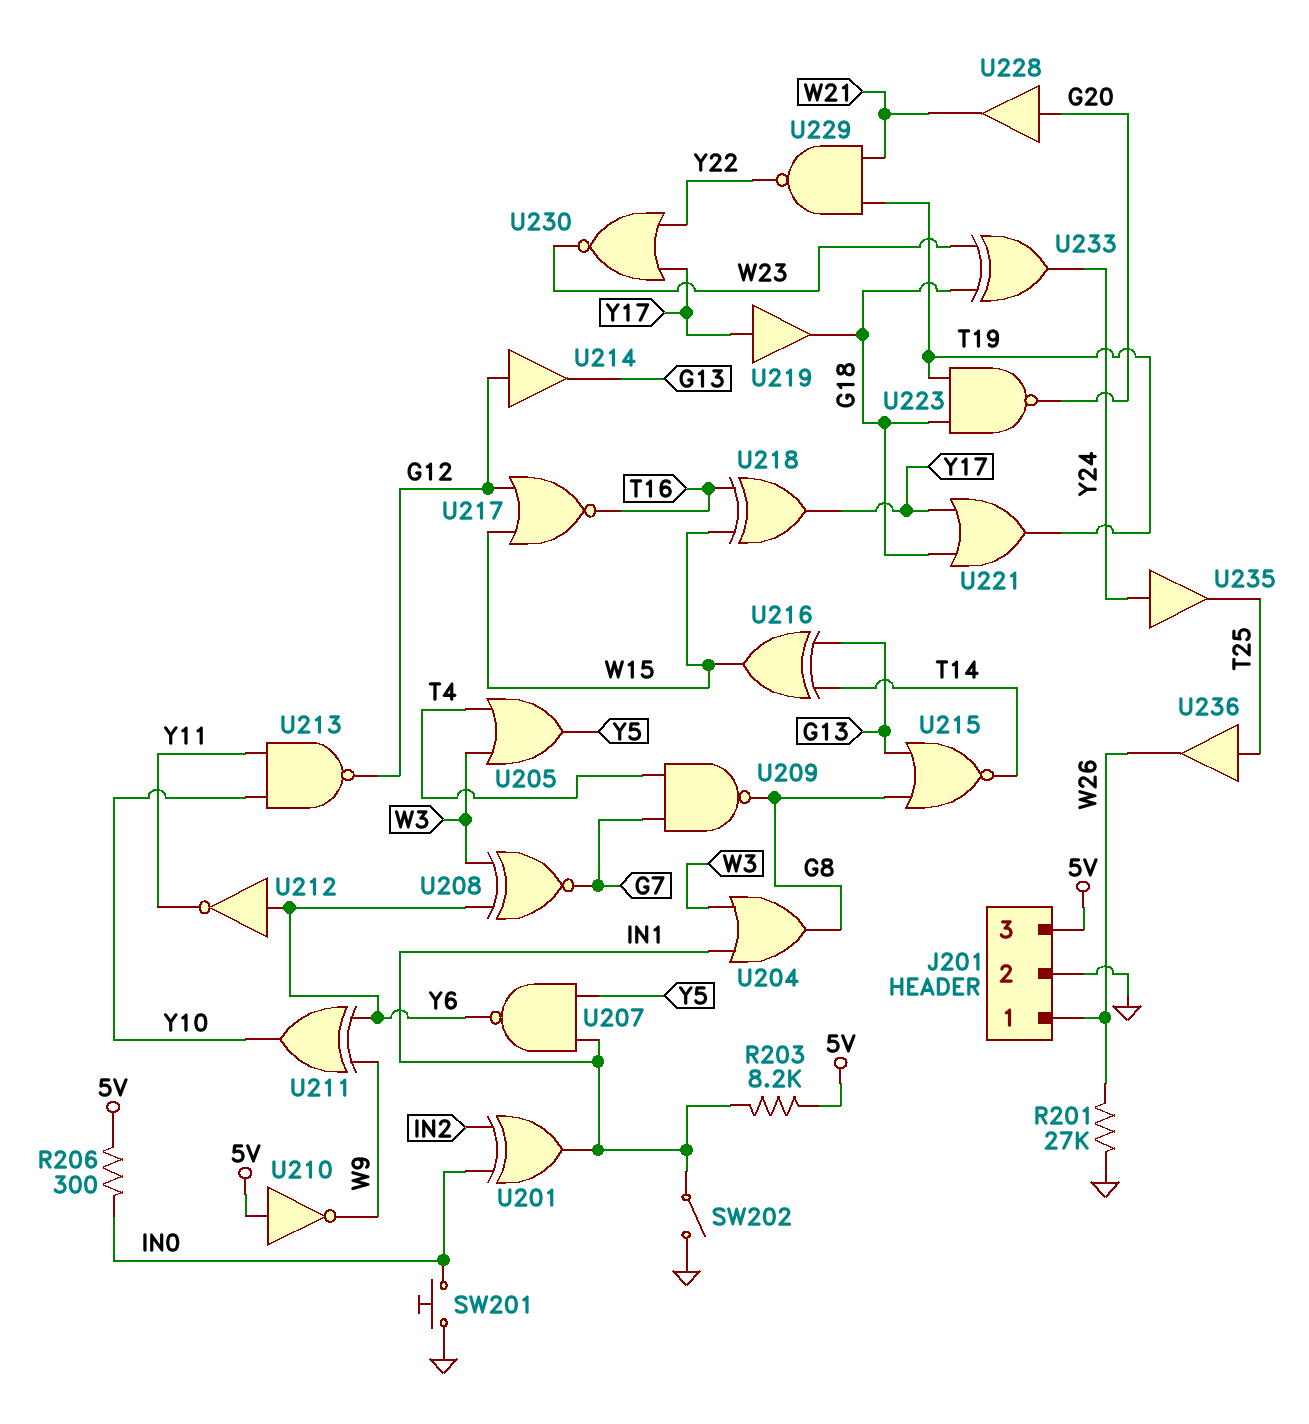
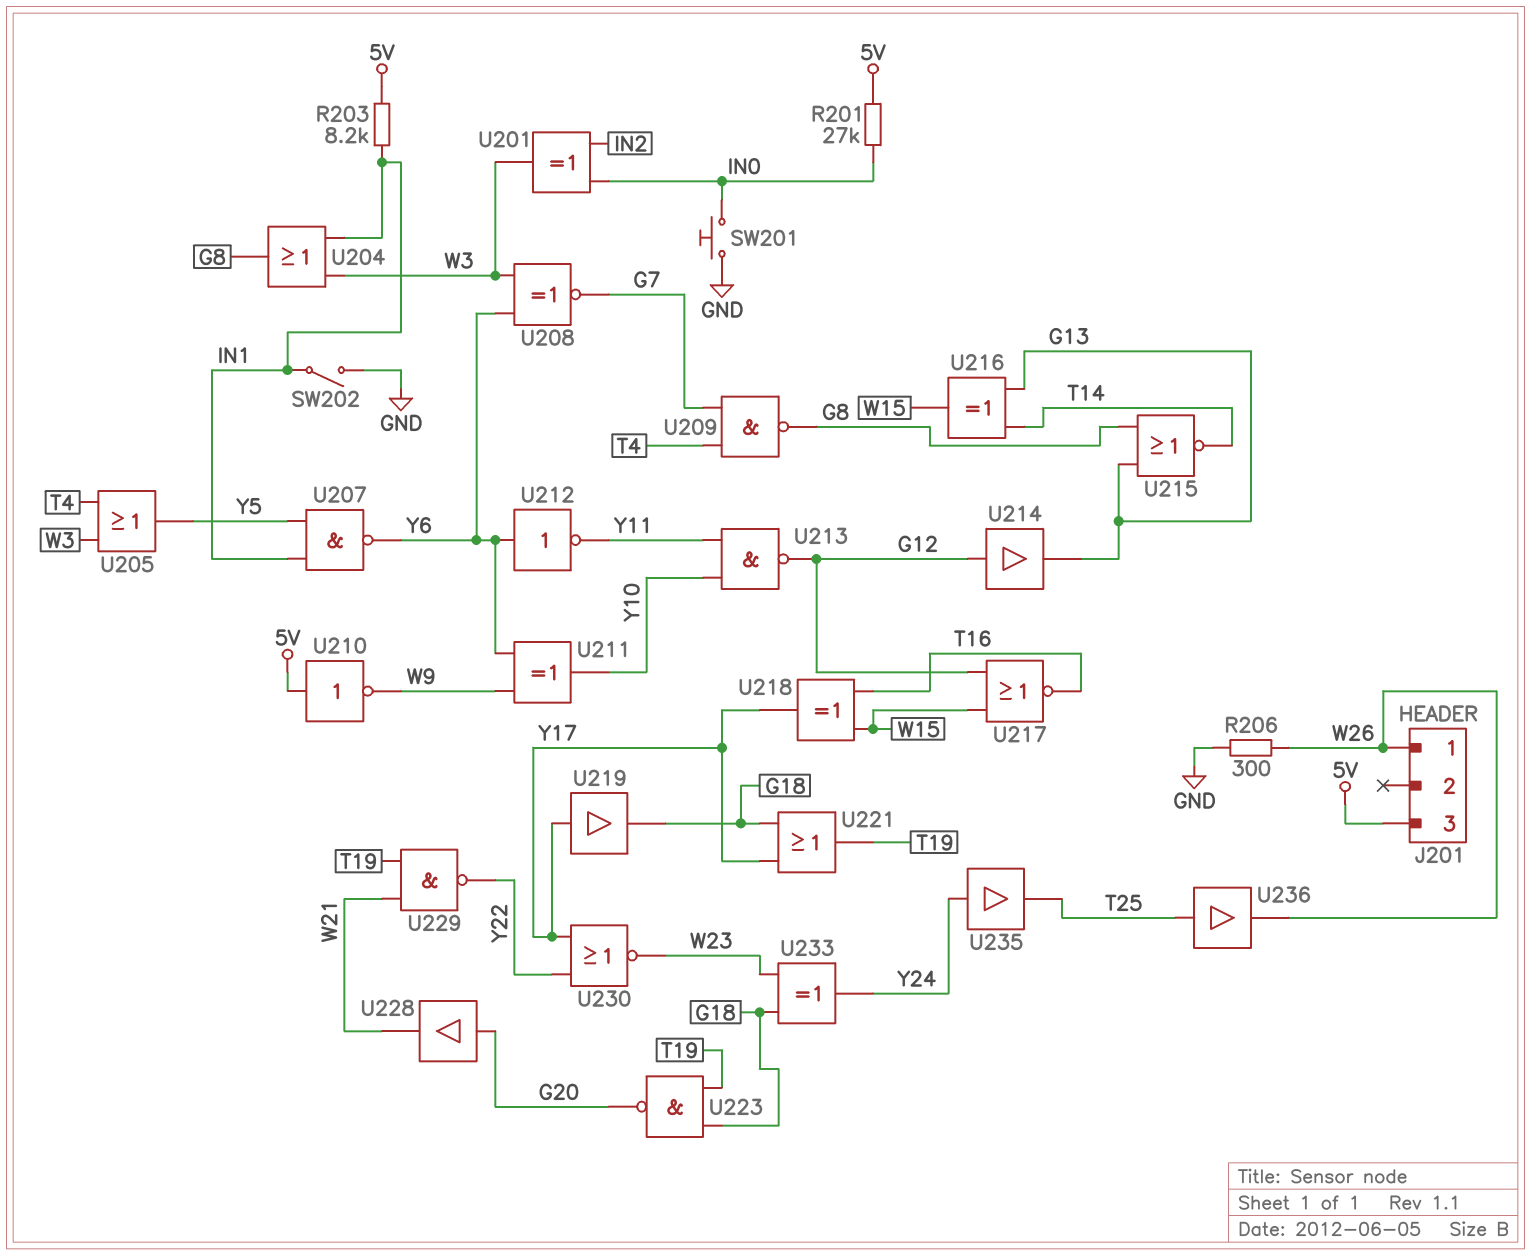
J201 pin 2: GND -> none
R201: 27k (GND, W26) -> 27k (5V, IN0)
R206: 300 (5V, IN0) -> 300 (GND, W26)
U201: XOR (in IN0, in IN2, out IN1) -> XOR (in IN0, in IN2, out W3)

